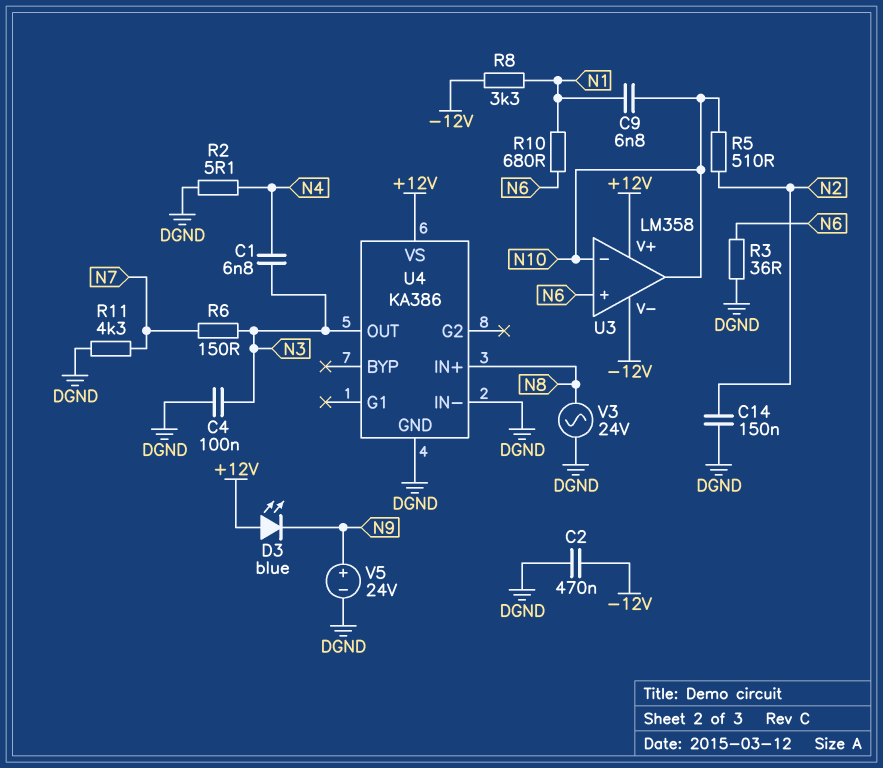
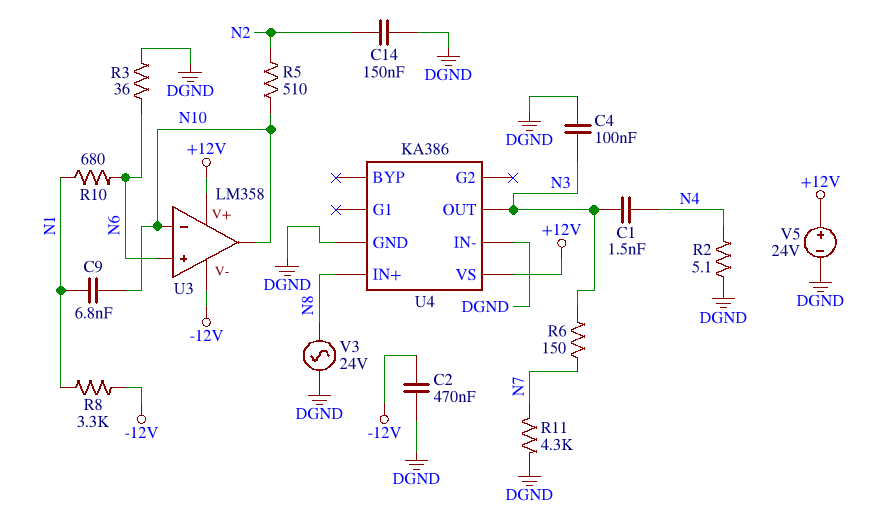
C1: 6.8nF (N3, N4) -> 1.5nF (N3, N4)
D3: LED blue (A +12V, K N9) -> none
V5: 24V (plus N9, minus DGND) -> 24V (plus +12V, minus DGND)

